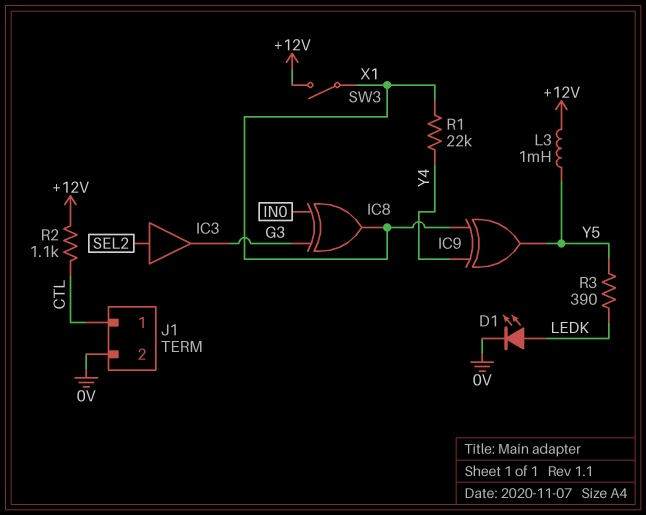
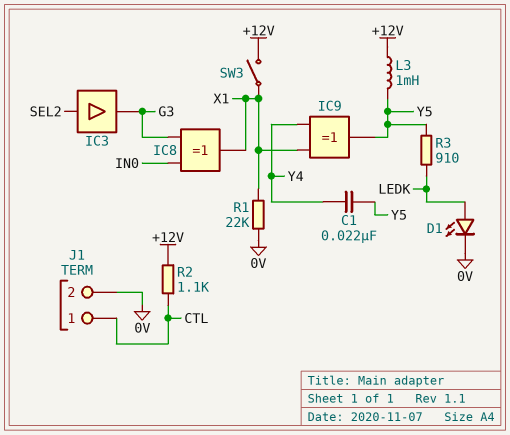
C1: none -> 22nF (Y4, Y5)
R1: 22k (X1, Y4) -> 22k (0V, X1)
R3: 390 (LEDK, Y5) -> 910 (LEDK, Y5)

